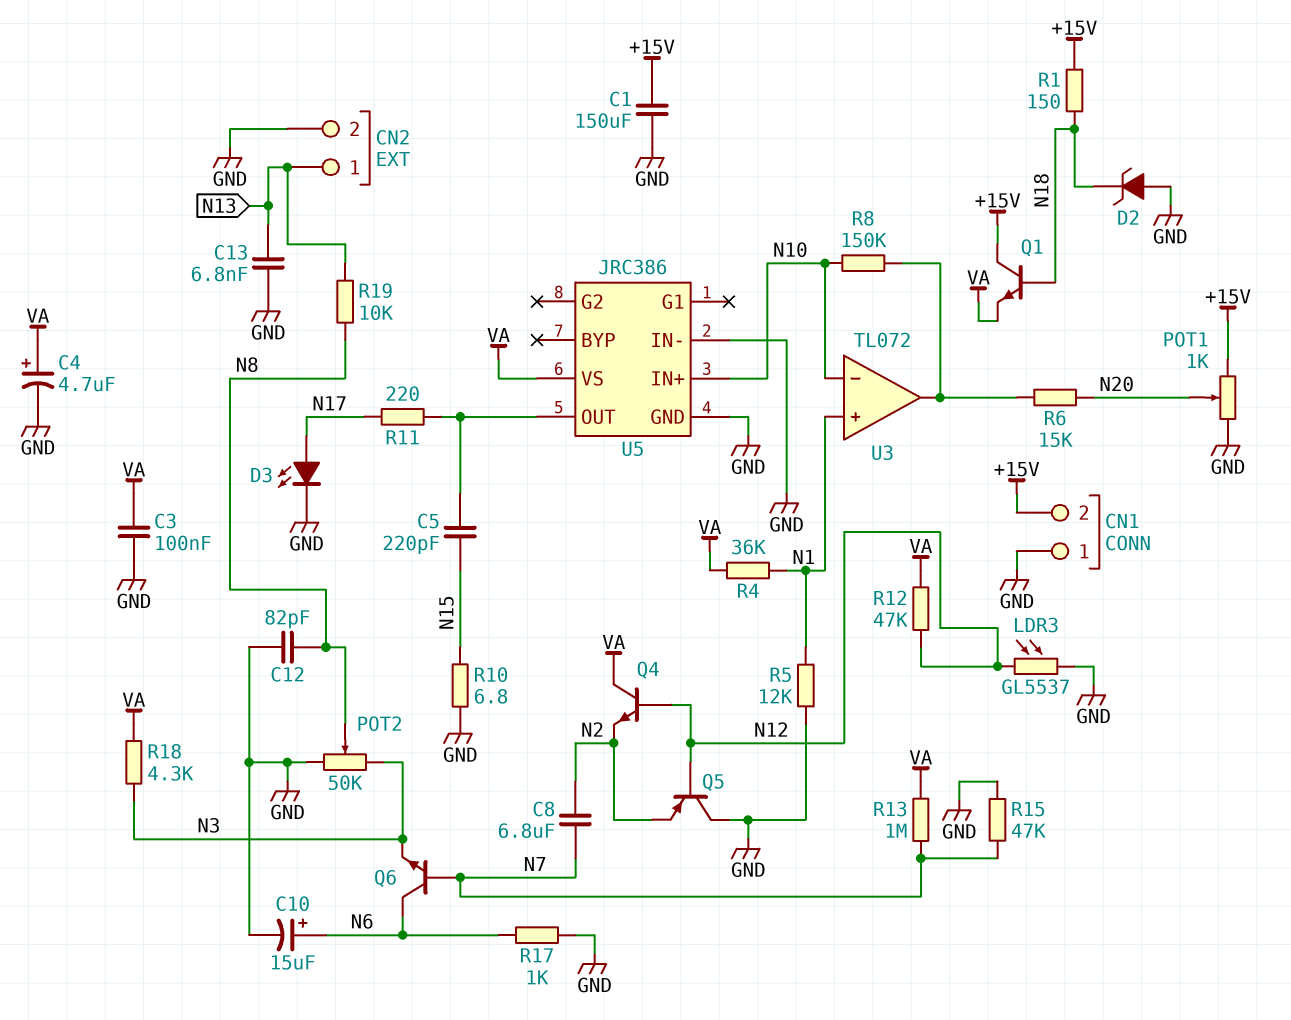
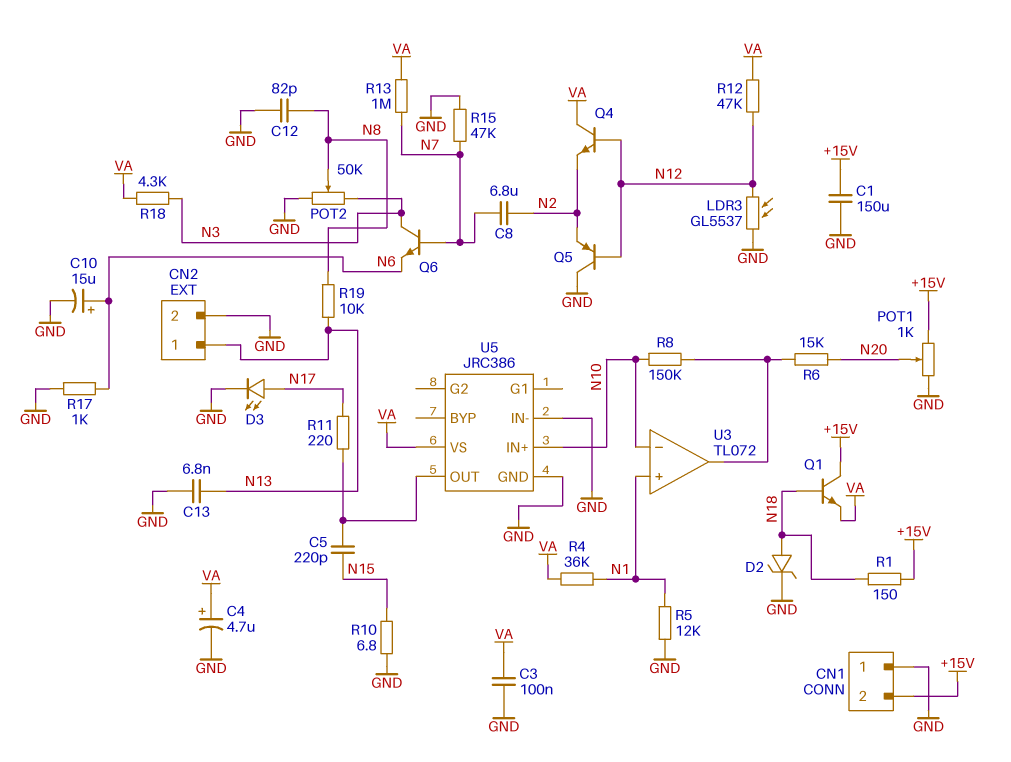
D2: zener (A GND, K N18) -> zener (A N18, K GND)
Q6: NPN (B N7, C N6, E N3) -> NPN (B N7, C N3, E N6)

